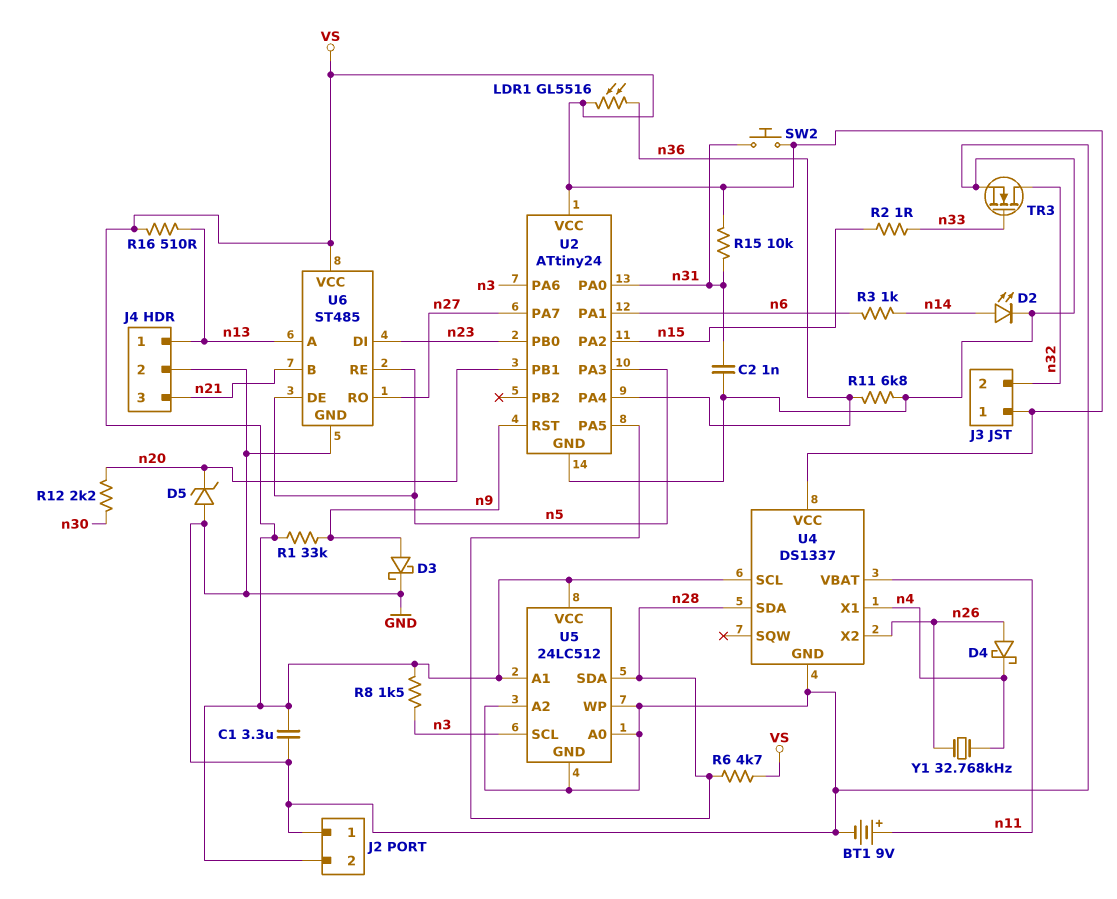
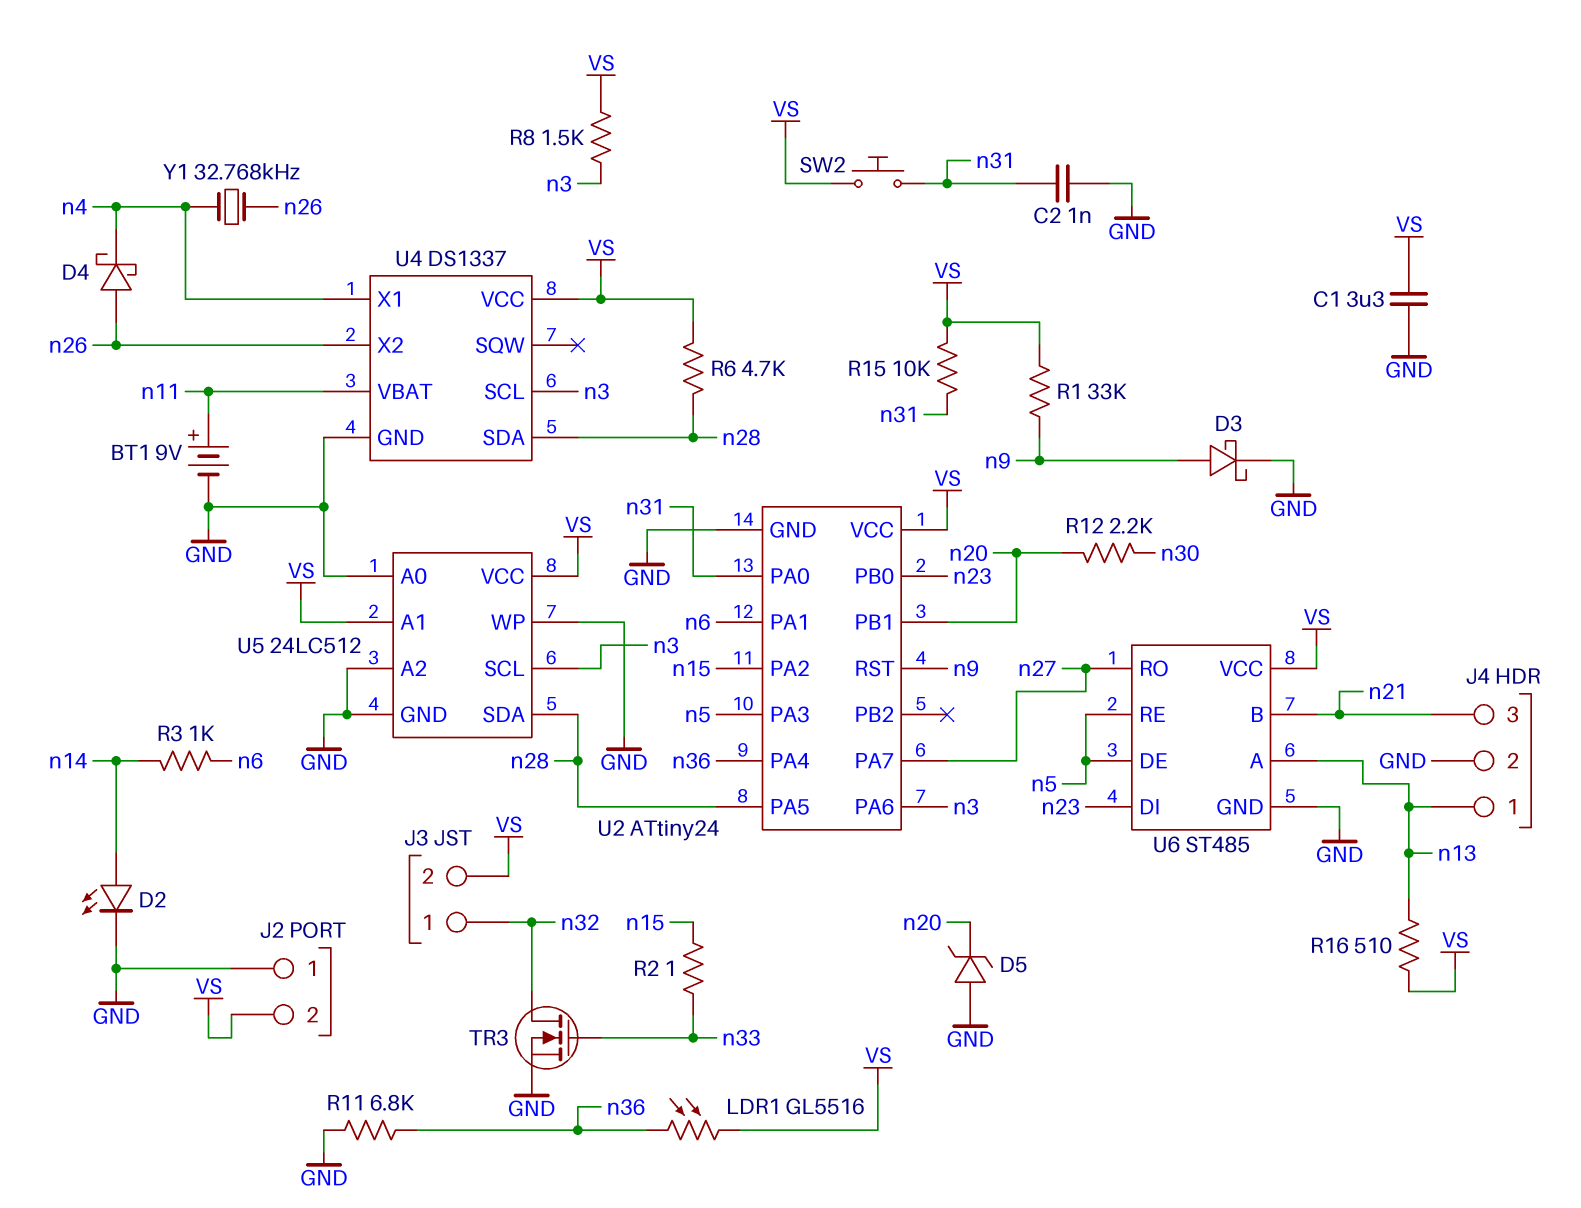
J3 pin 1: VS -> n32
J3 pin 2: n32 -> VS
U4 pin SCL: VS -> n3

